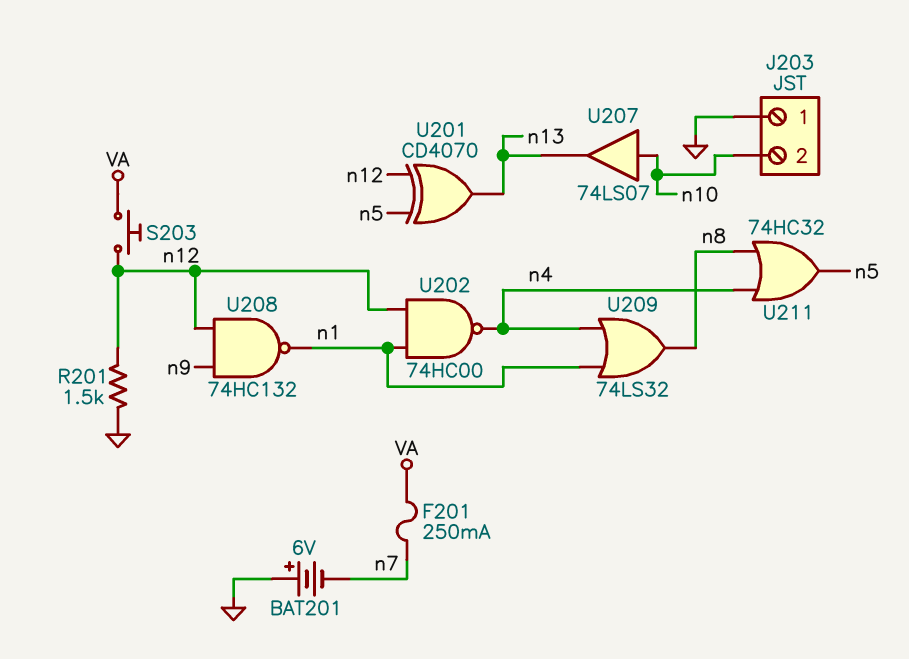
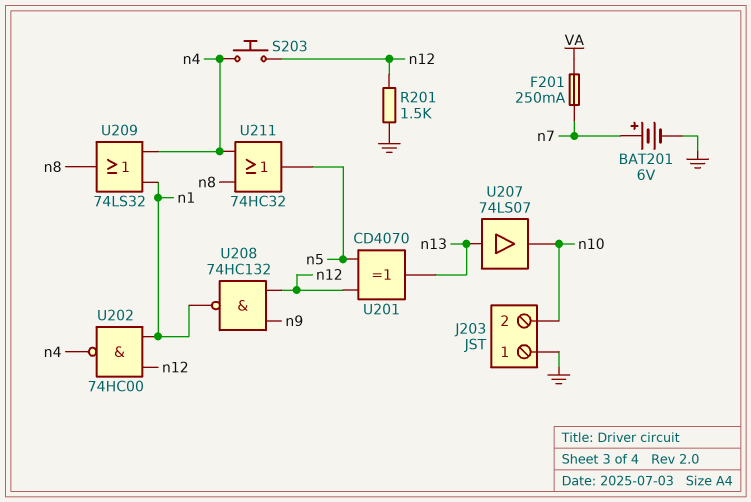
BAT201: 6V (plus GND, minus n7) -> 6V (plus n7, minus GND)
S203: button (VA, n12) -> button (n4, n12)
U207: buffer 74LS07 (in n10, out n13) -> buffer 74LS07 (in n13, out n10)

